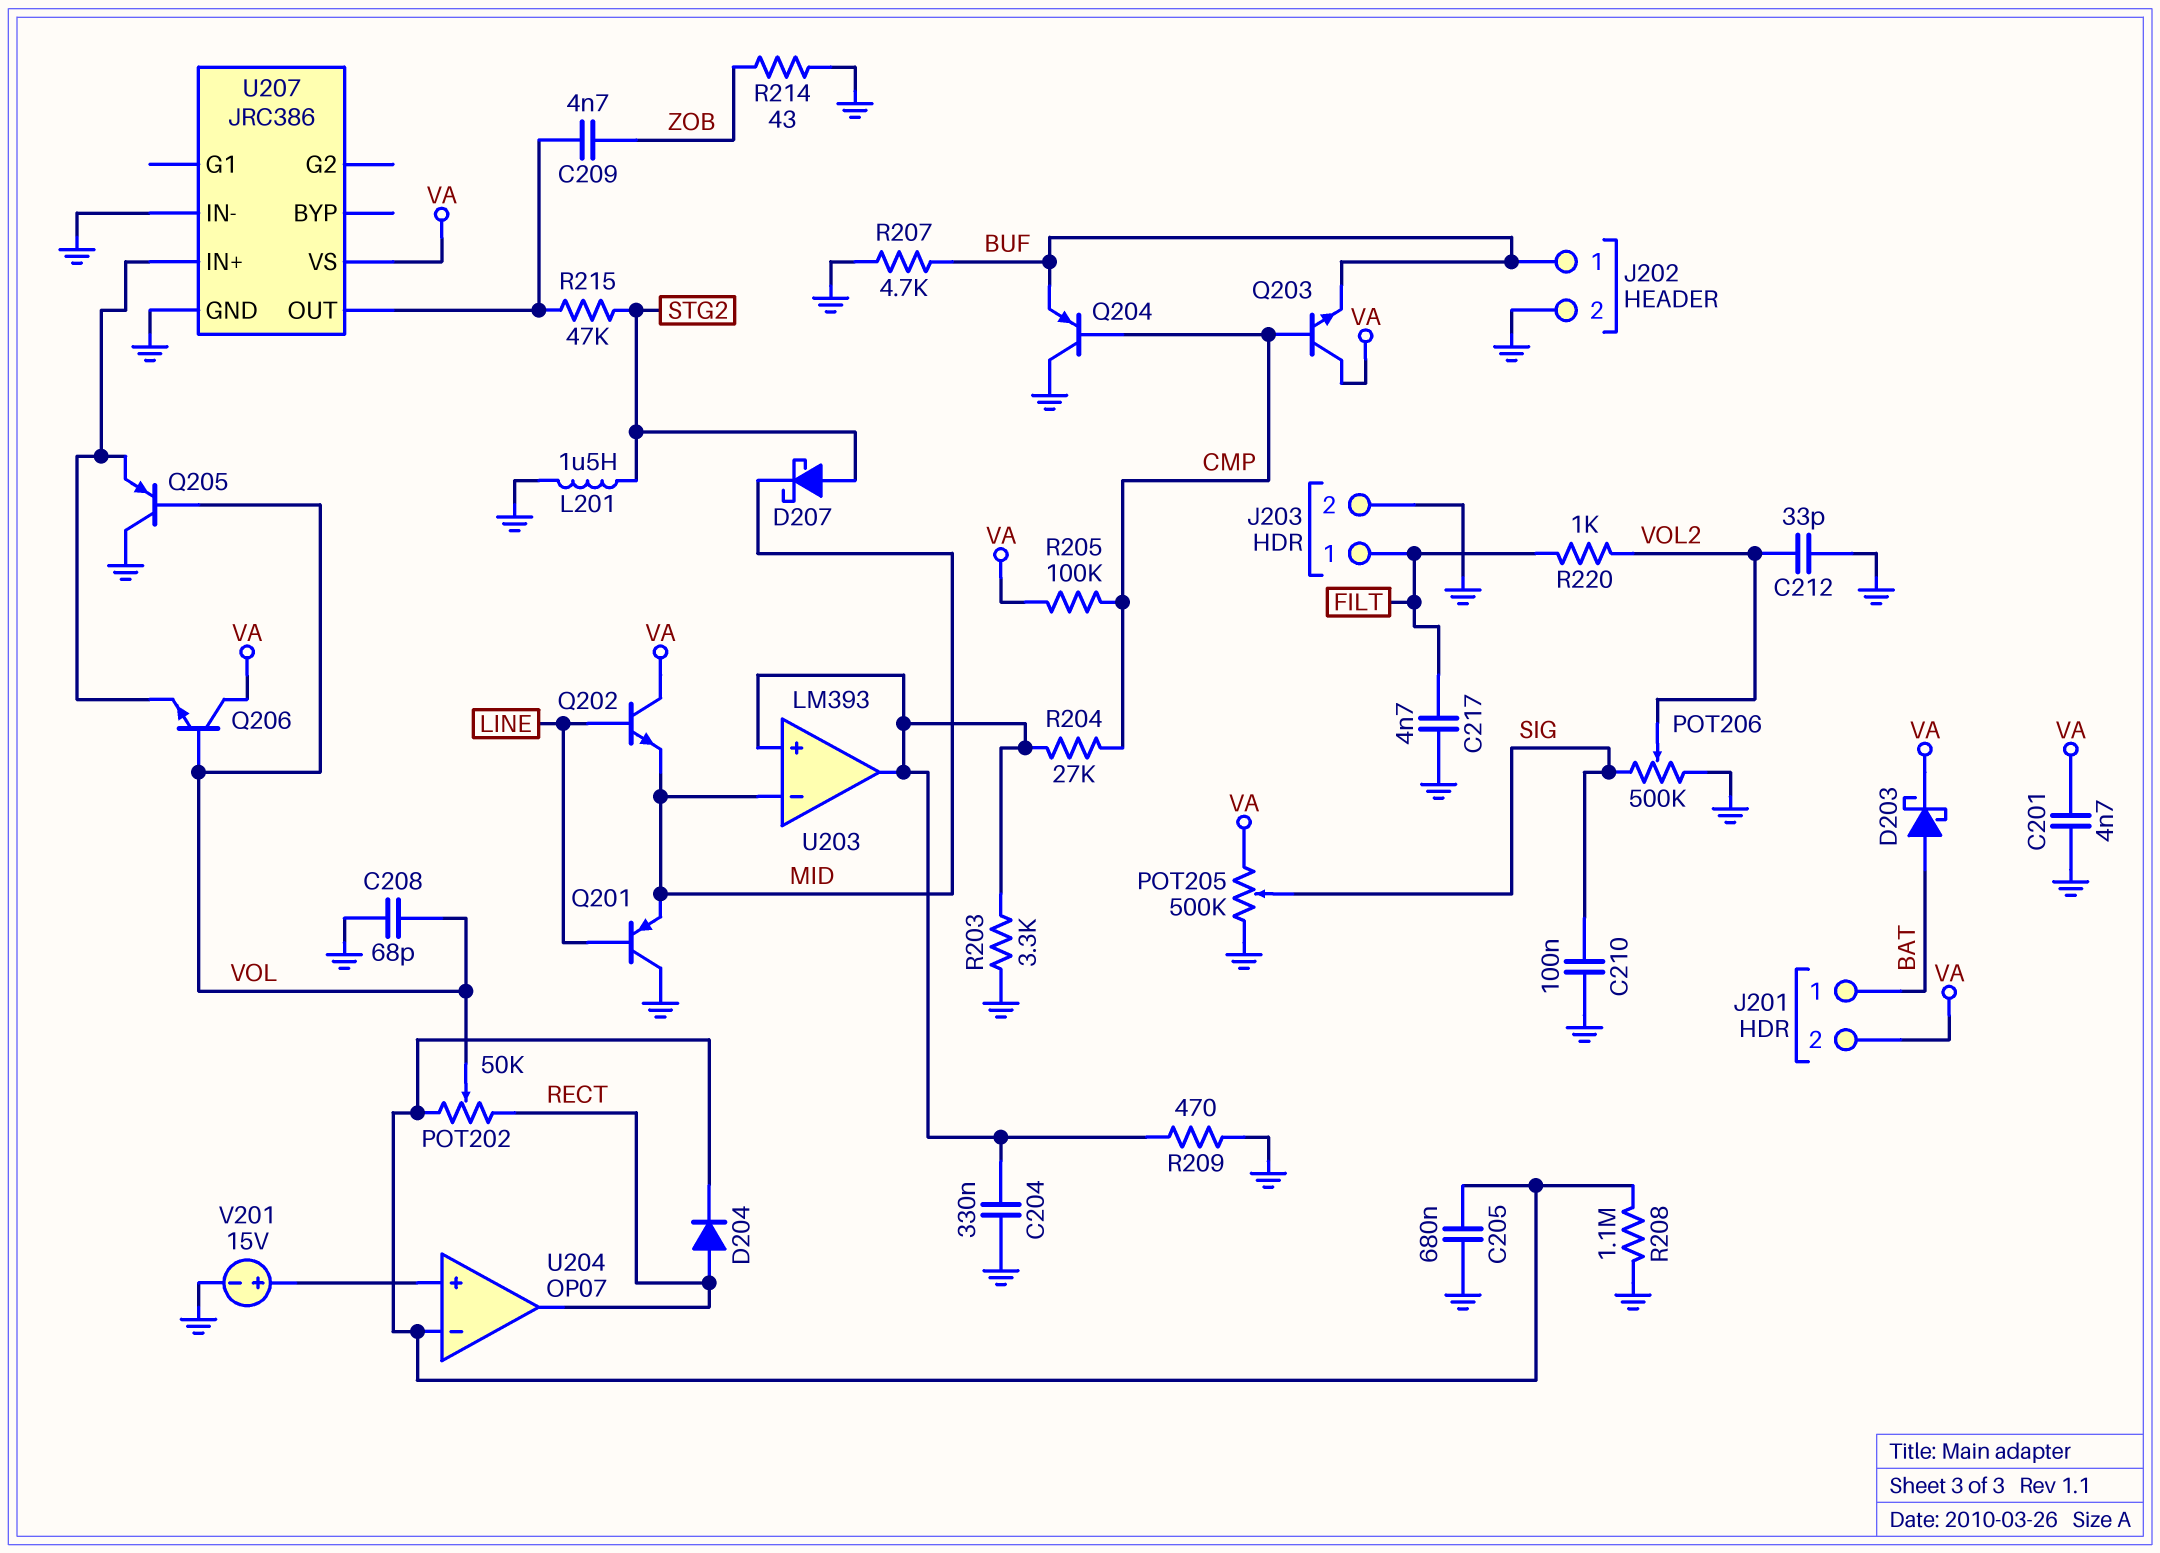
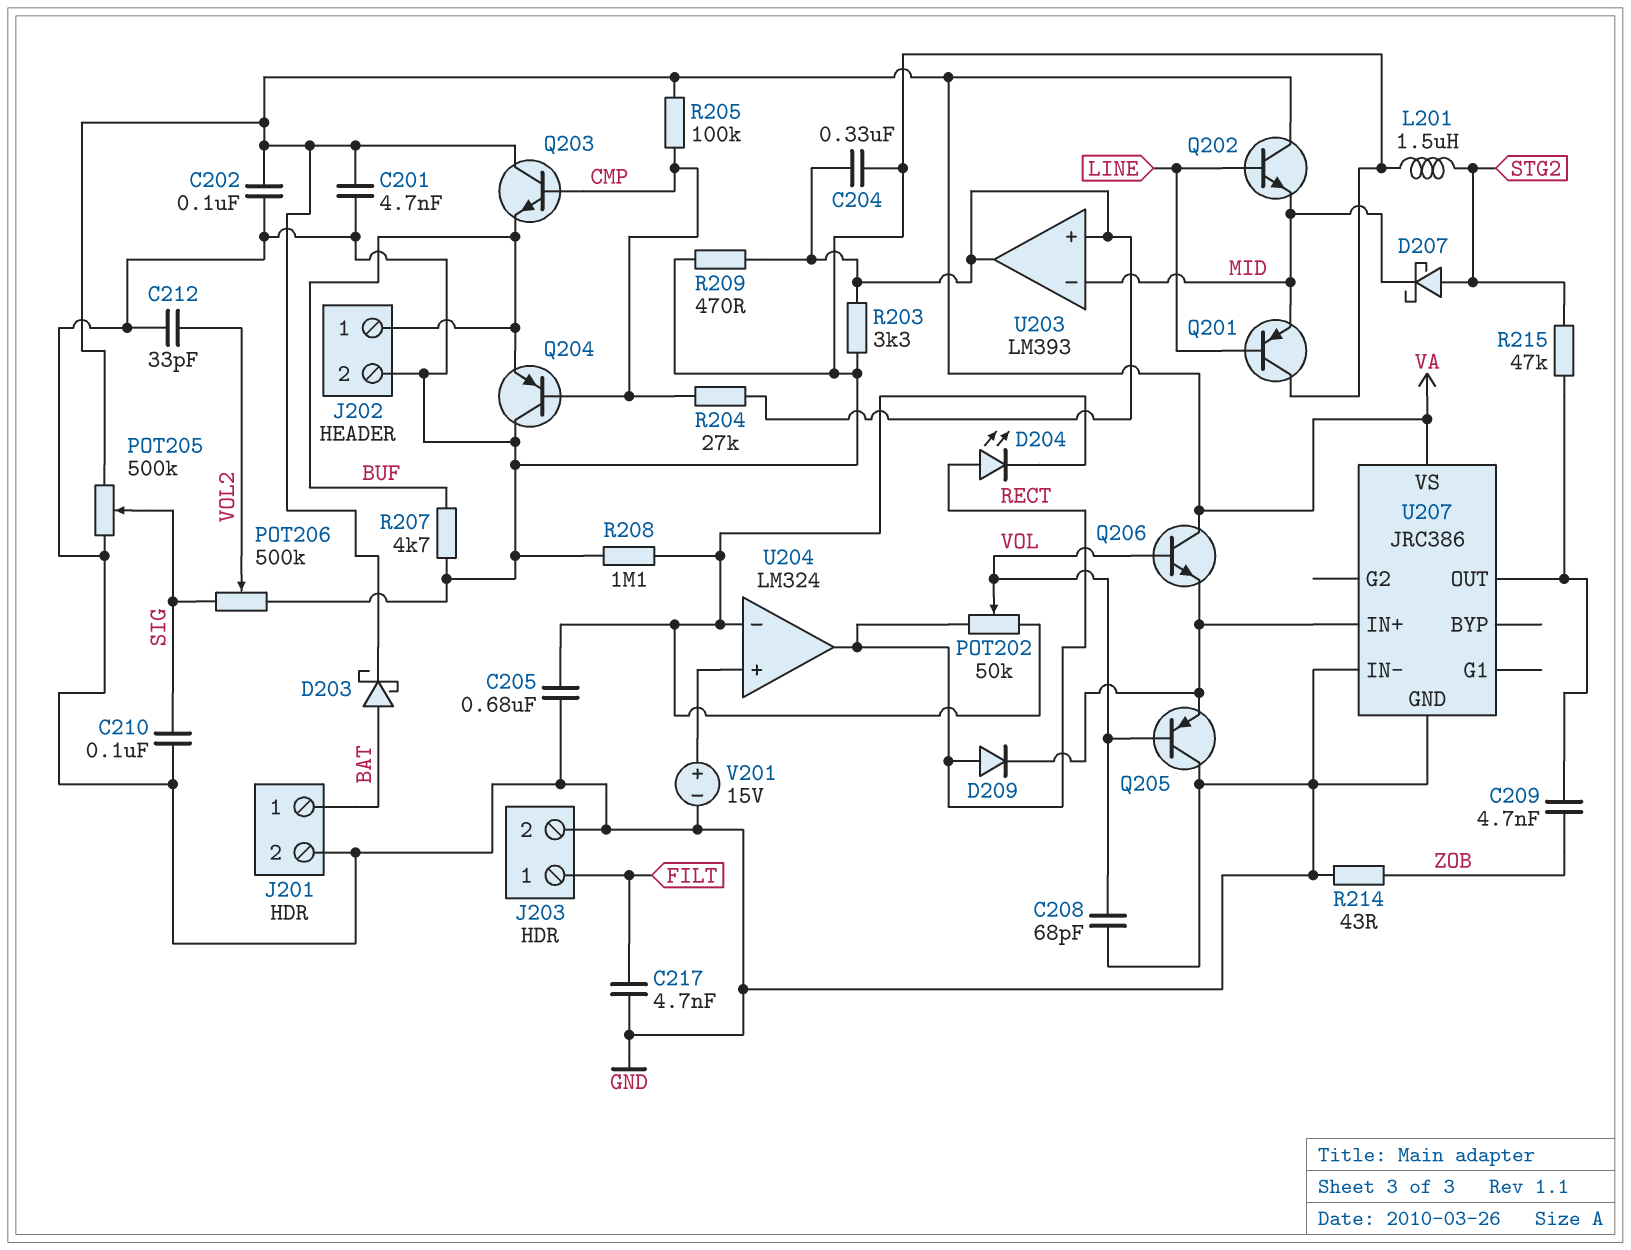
C202: none -> 100nF (GND, VA)
D204: diode (A RECT, K U204/in-) -> LED (A RECT, K U204/in-)
D209: none -> diode (A RECT, K U207/IN+)
J201 pin 2: VA -> GND
R220: 1k (FILT, VOL2) -> none
U204: OP07 -> LM324

